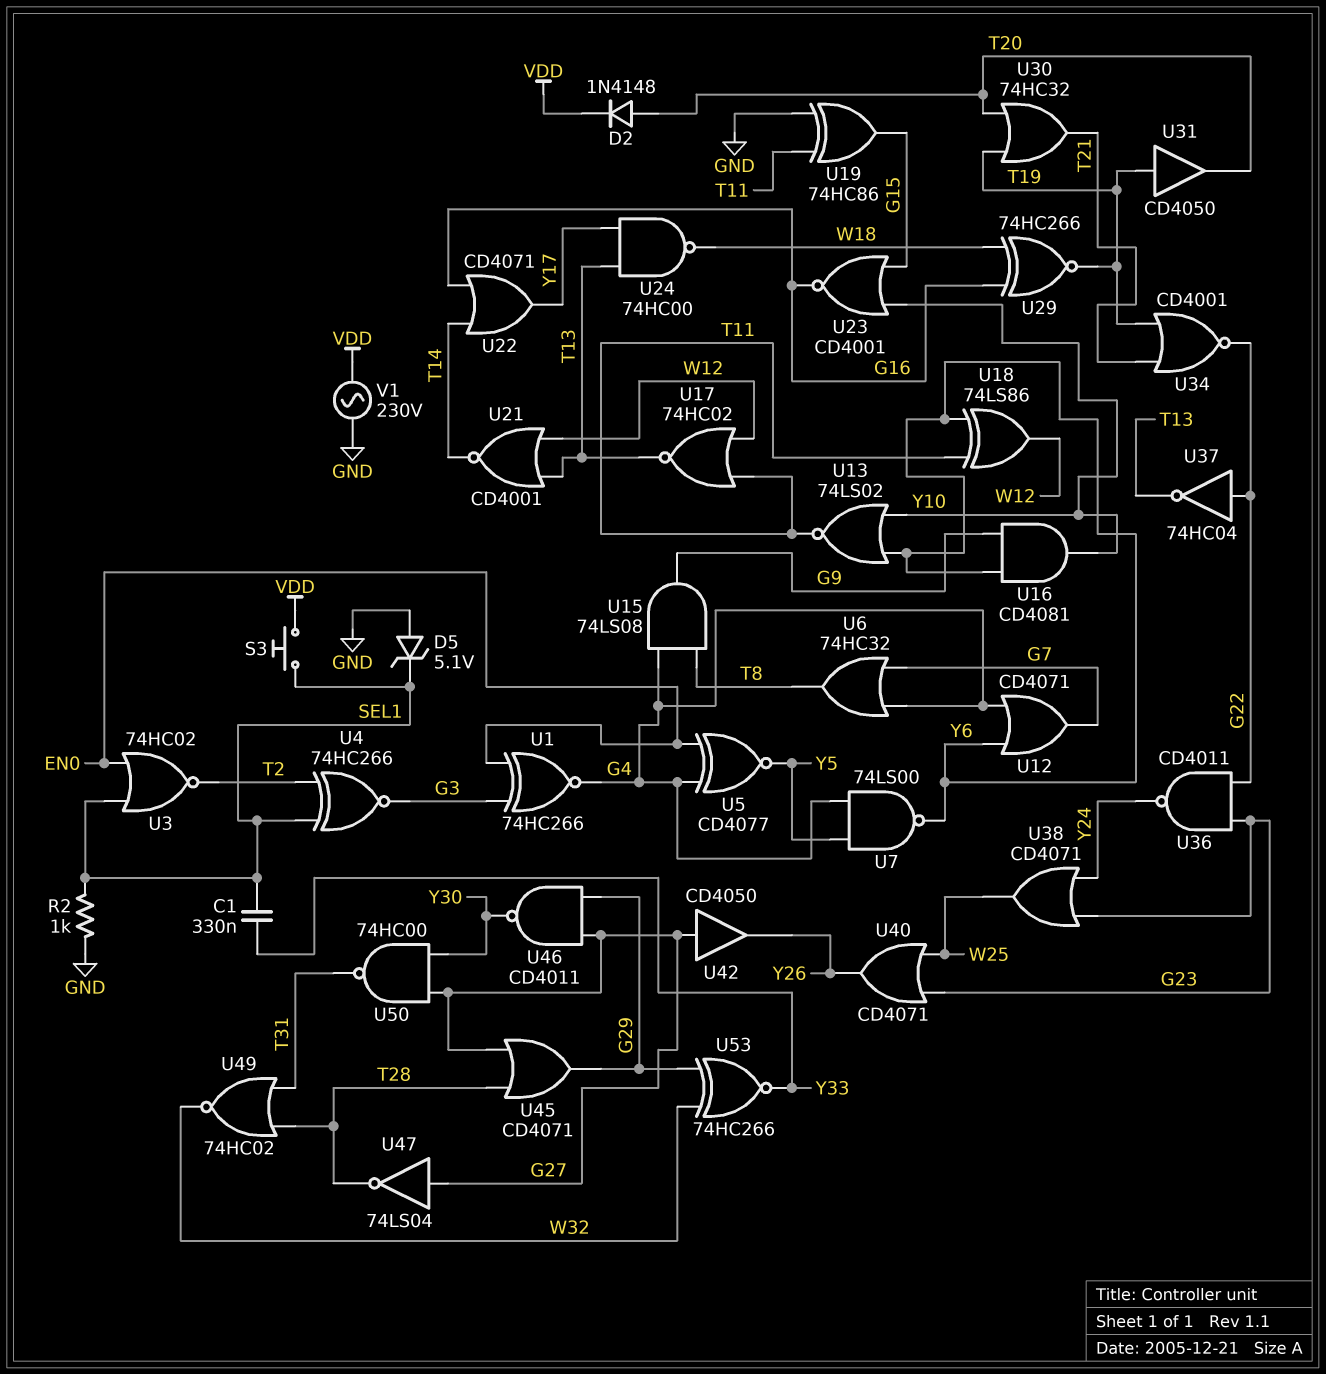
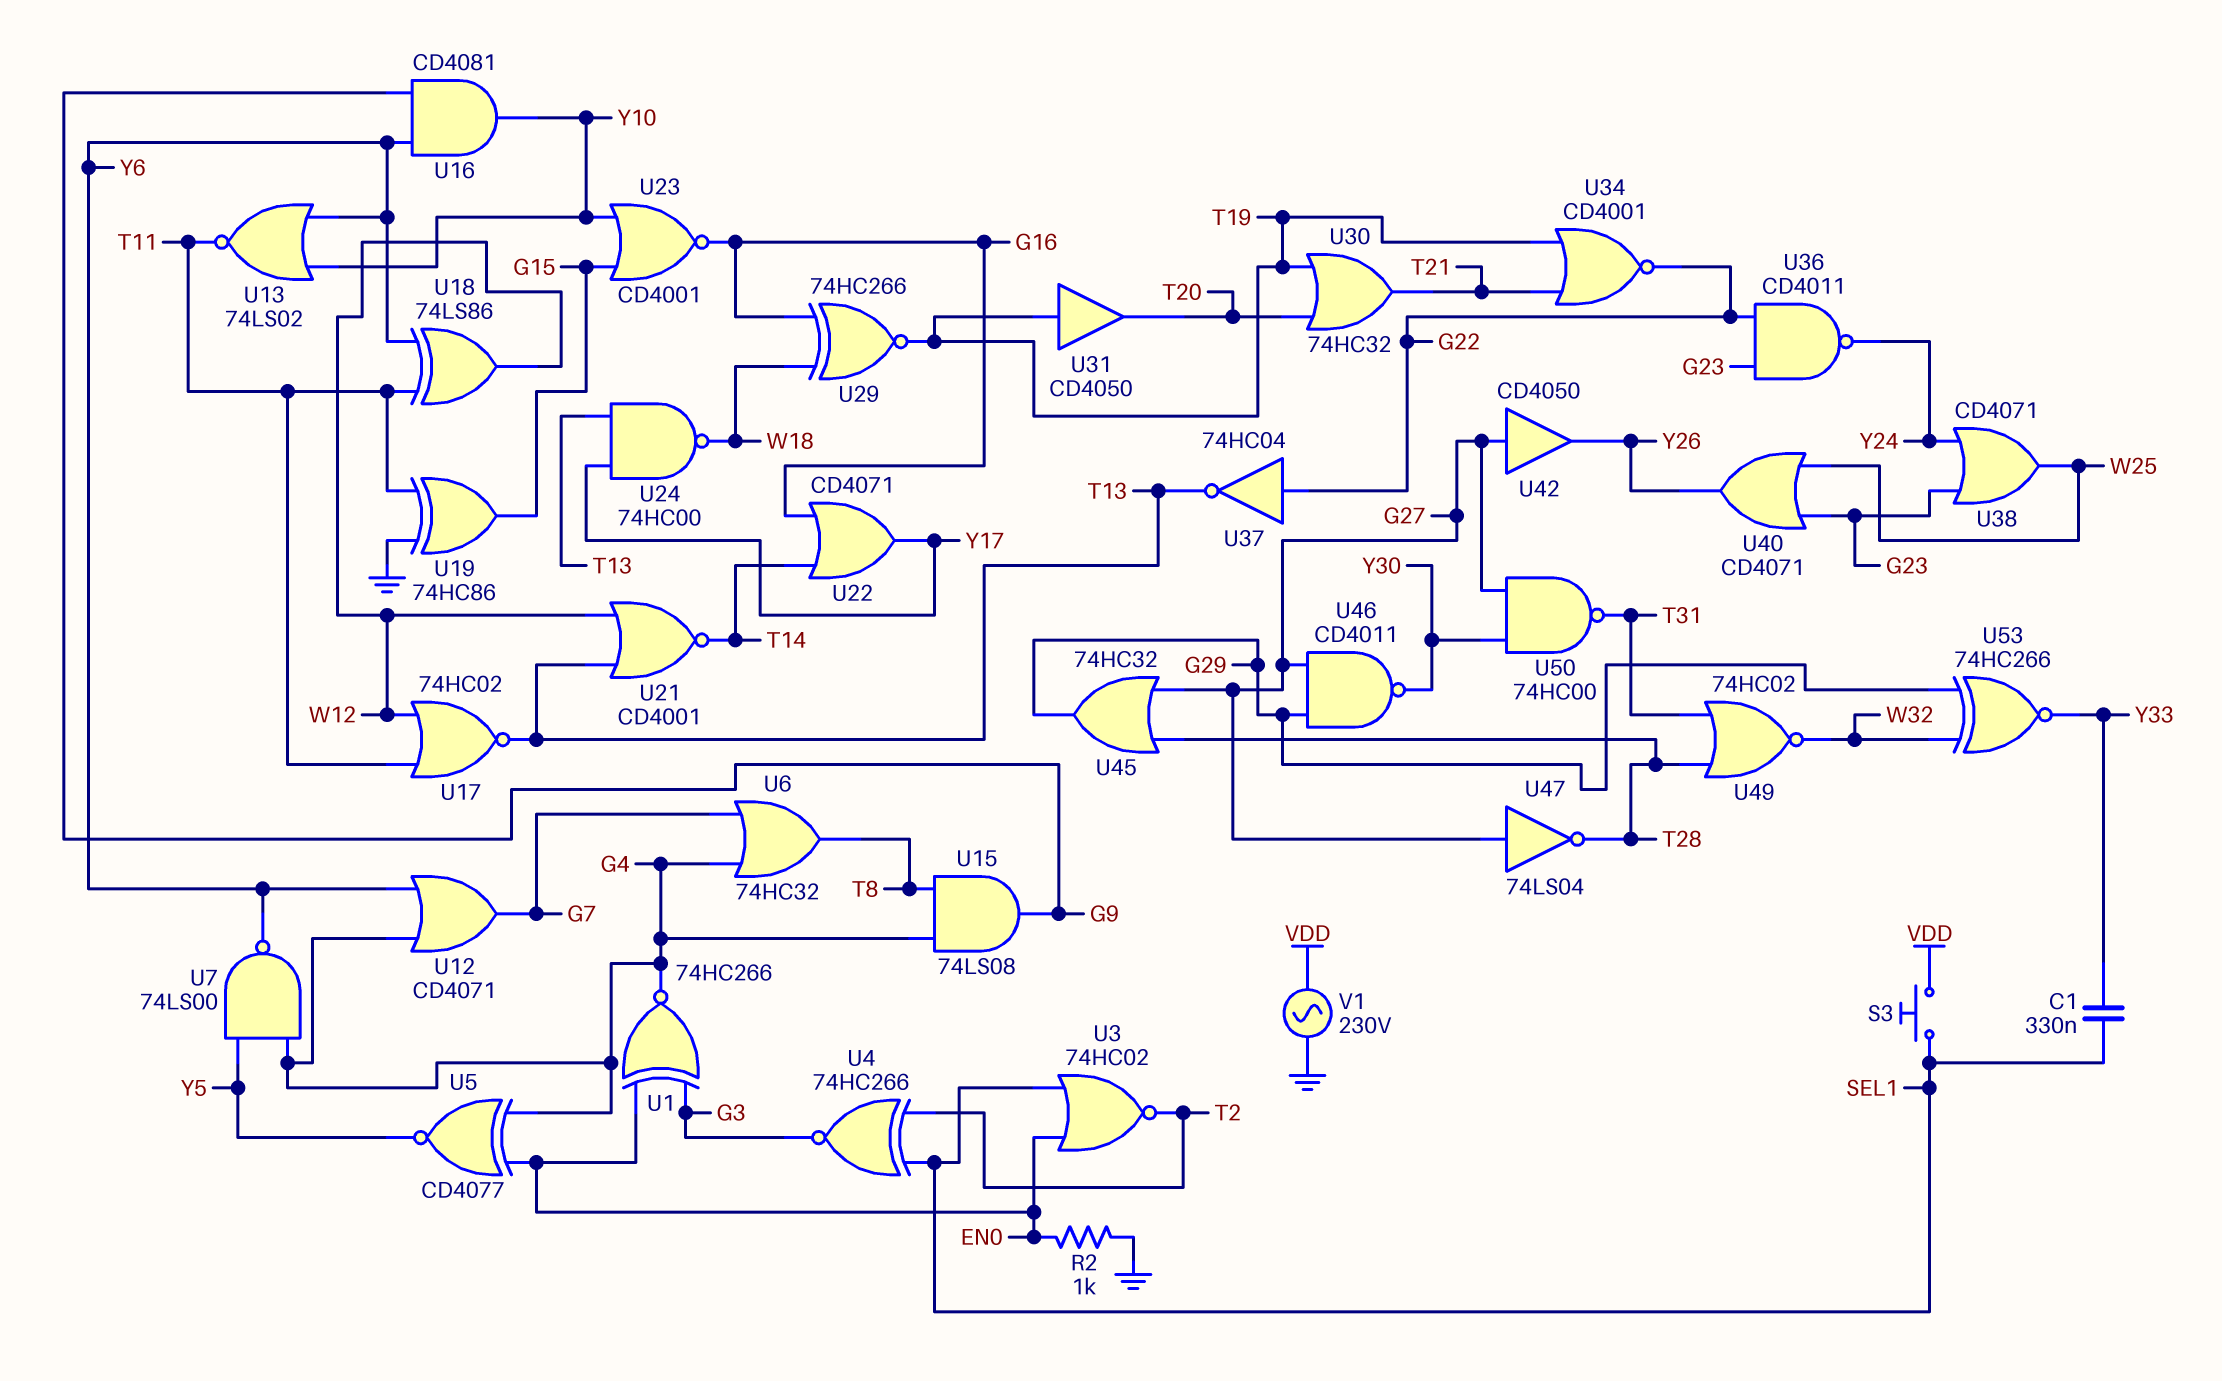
D2: diode 1N4148 (A T20, K VDD) -> none
D5: zener 5.1V (A GND, K SEL1) -> none
R2: 1k (GND, SEL1) -> 1k (EN0, GND)
U45: OR CD4071 (in G27, in T28, out G29) -> OR 74HC32 (in G27, in T28, out G29)

